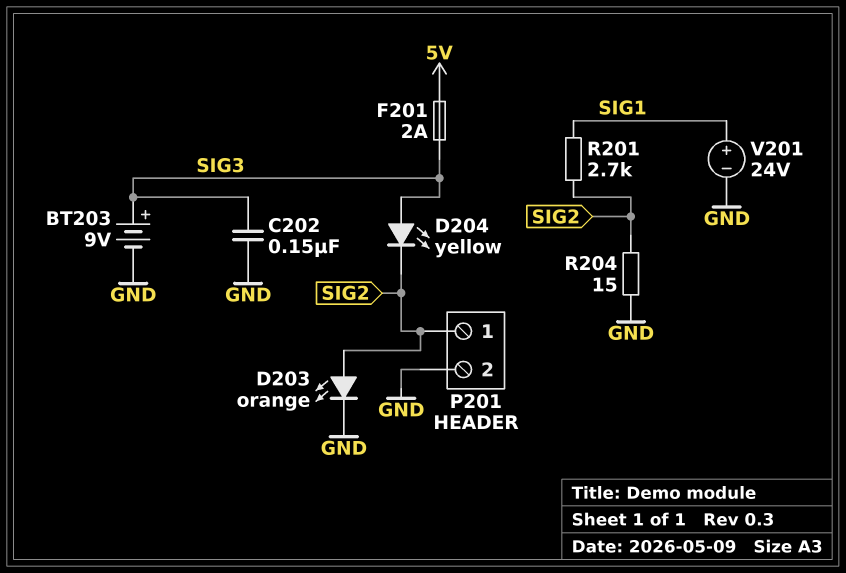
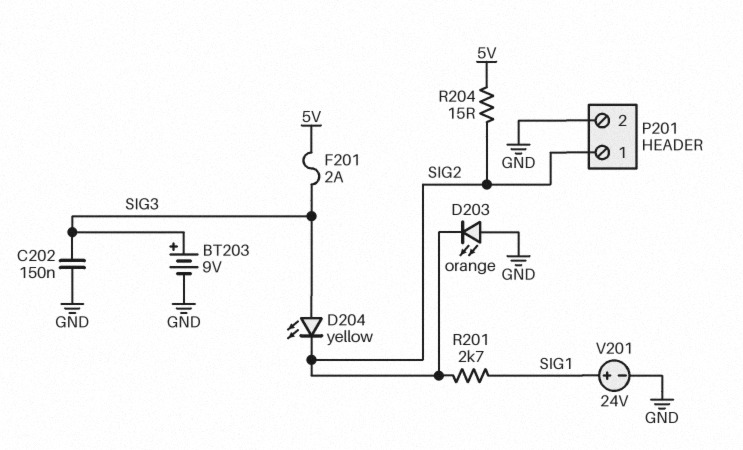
D203: LED orange (A SIG2, K GND) -> LED orange (A GND, K SIG2)
R204: 15 (GND, SIG2) -> 15 (5V, SIG2)

